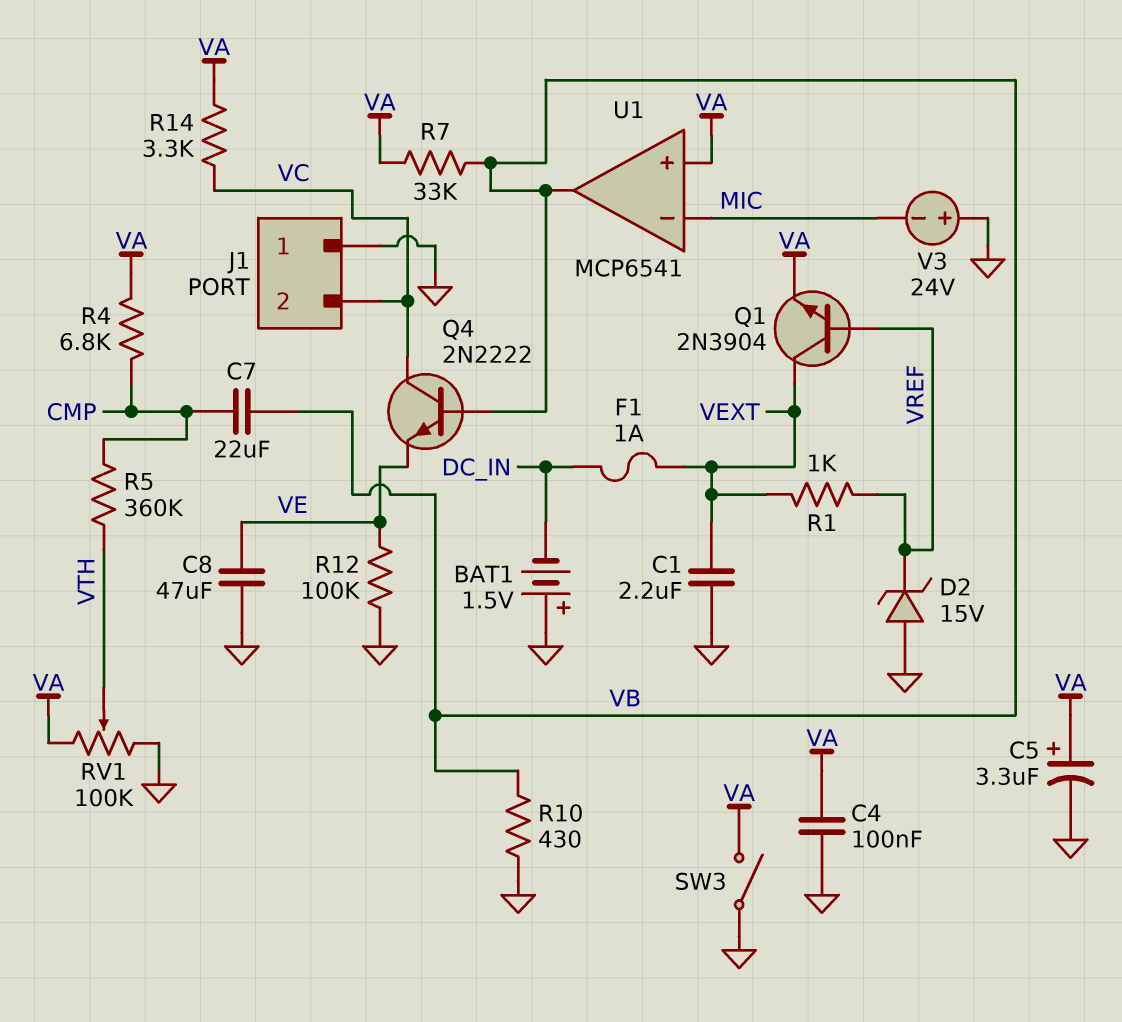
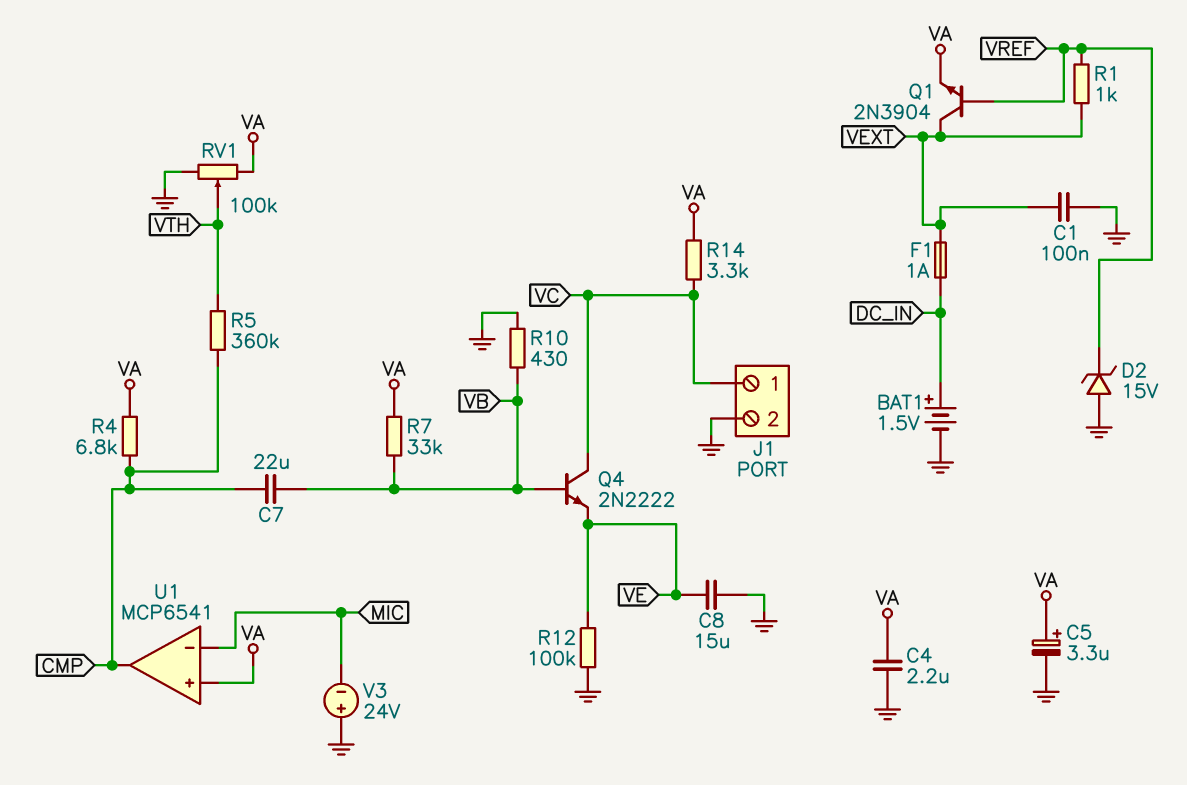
BAT1: 1.5V (plus GND, minus DC_IN) -> 1.5V (plus DC_IN, minus GND)
C1: 2.2uF (GND, VEXT) -> 100nF (GND, VEXT)
C4: 100nF (GND, VA) -> 2.2uF (GND, VA)
C8: 47uF (GND, VE) -> 15uF (GND, VE)
J1 pin 1: GND -> VC
J1 pin 2: VC -> GND
SW3: switch (GND, VA) -> none
U1 pin out: VB -> CMP

